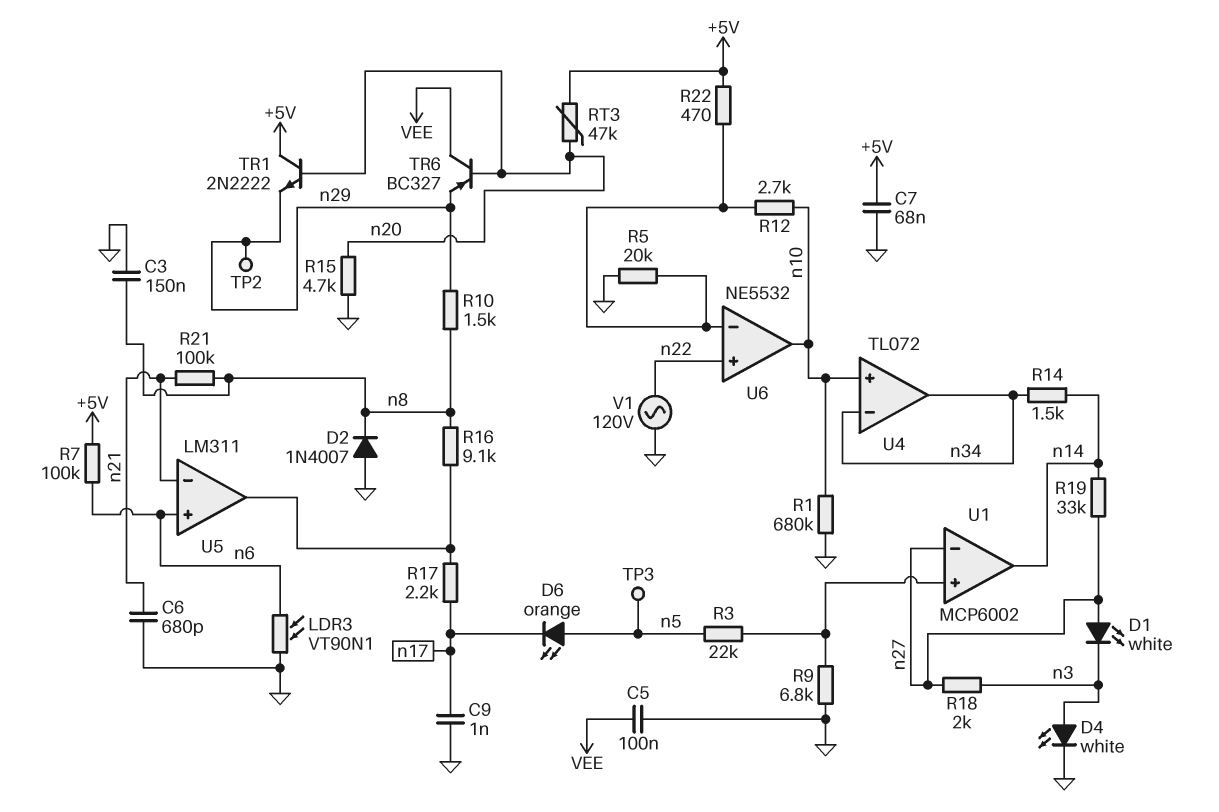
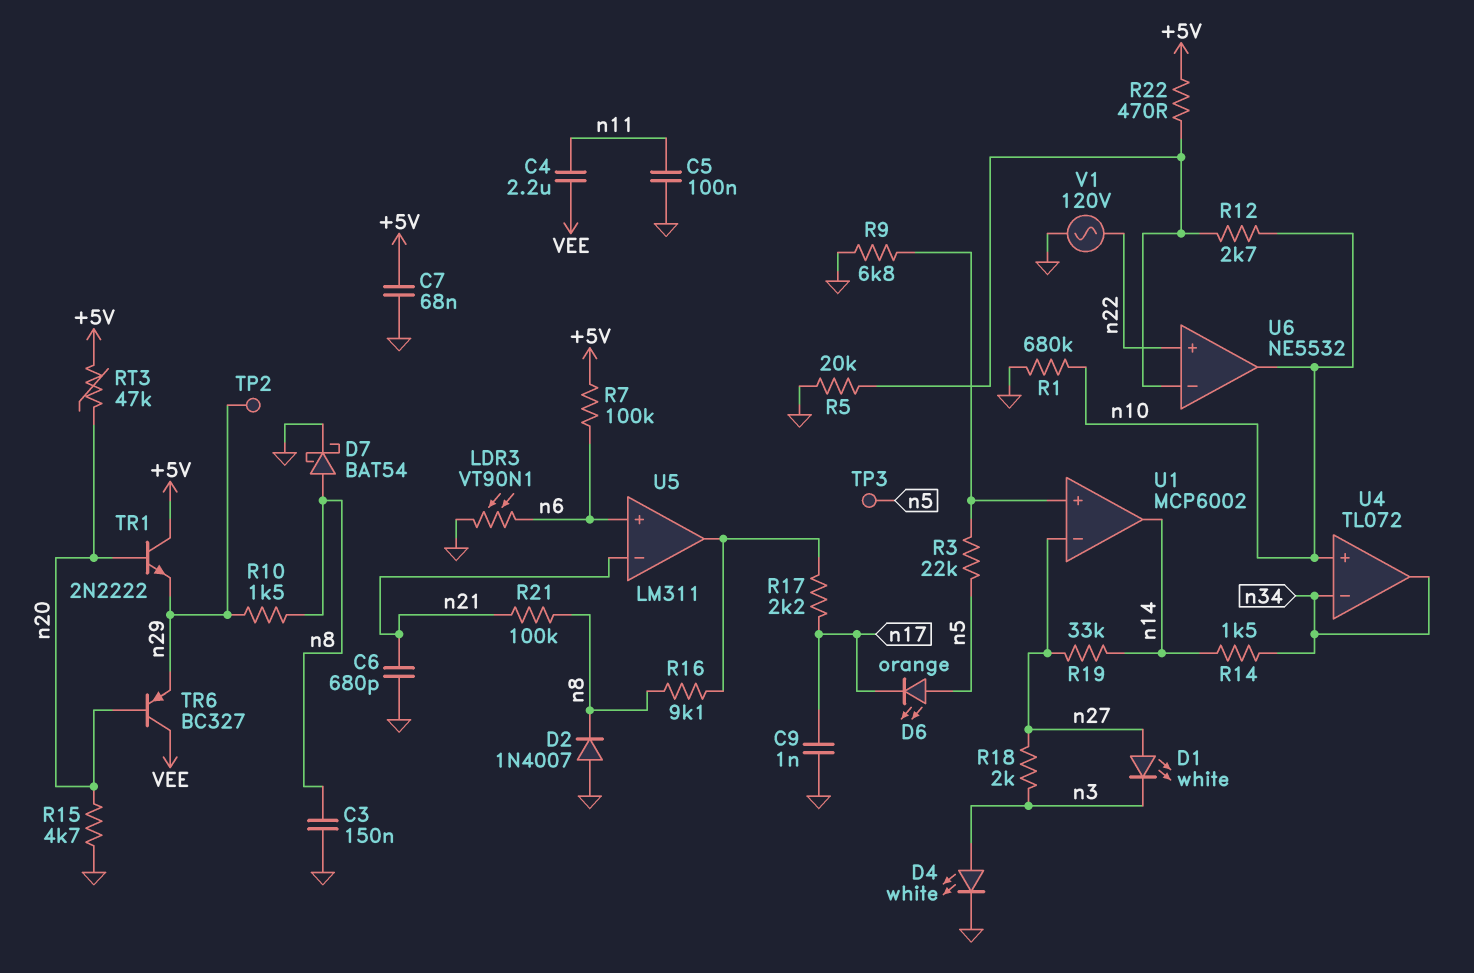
C4: none -> 2.2uF (VEE, n11)
C5: 100nF (GND, VEE) -> 100nF (GND, n11)
D7: none -> schottky BAT54 (A n8, K GND)

